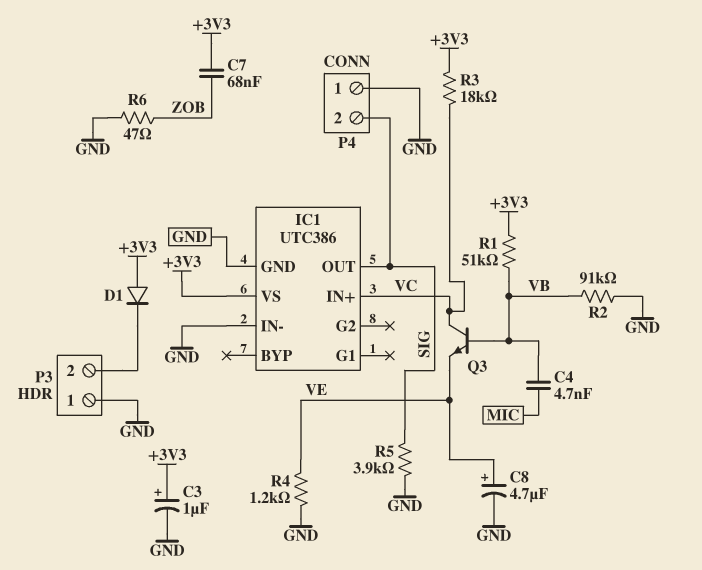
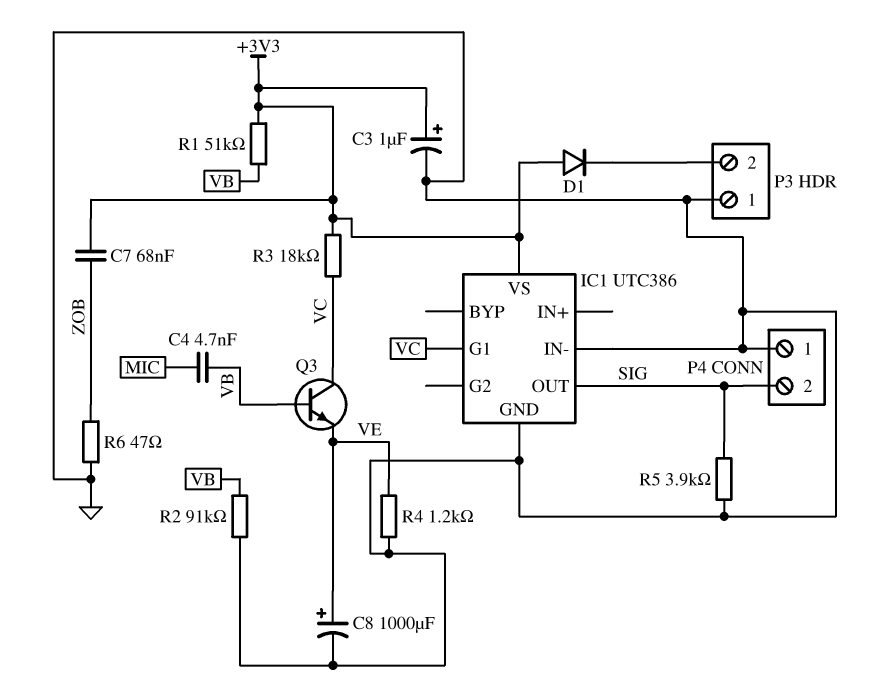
C8: 4.7uF (plus VE, minus GND) -> 1000uF (plus VE, minus GND)
IC1 pin G1: none -> VC
IC1 pin IN+: VC -> none

